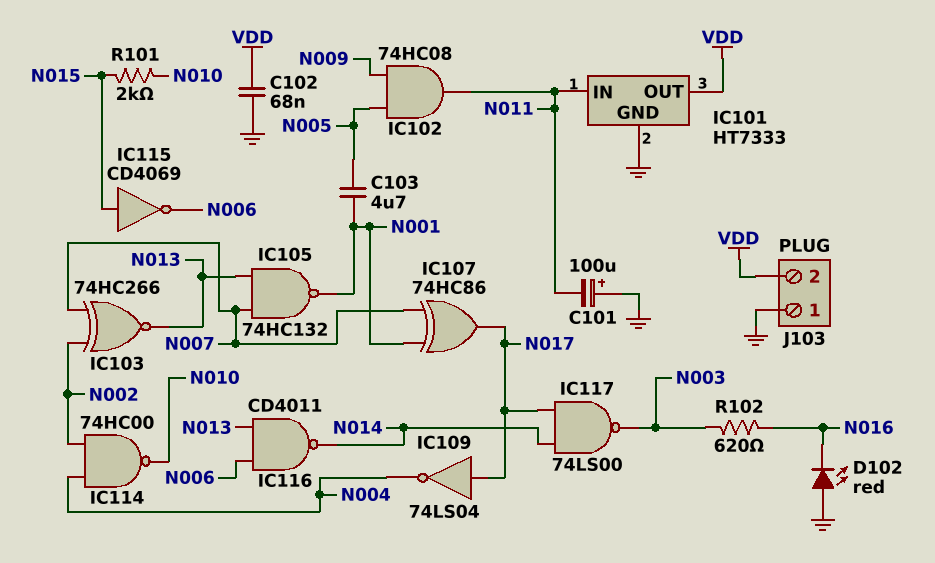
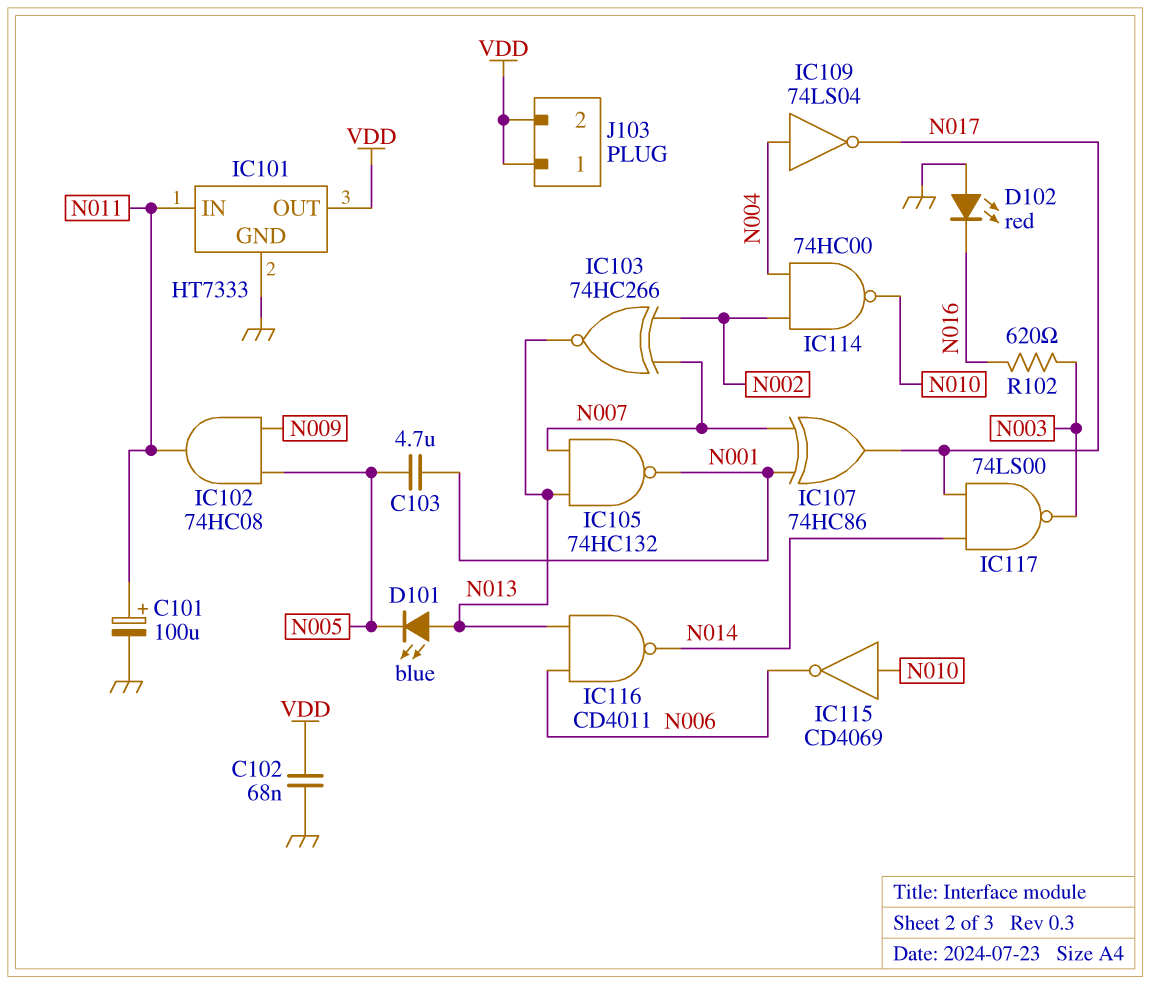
C101: 100uF (plus GND, minus N011) -> 100uF (plus N011, minus GND)
D101: none -> LED blue (A N013, K N005)
IC109: NOT 74LS04 (in N017, out N004) -> NOT 74LS04 (in N004, out N017)
IC115: NOT CD4069 (in N015, out N006) -> NOT CD4069 (in N010, out N006)
J103 pin 1: GND -> VDD
R101: 2k (N010, N015) -> none

